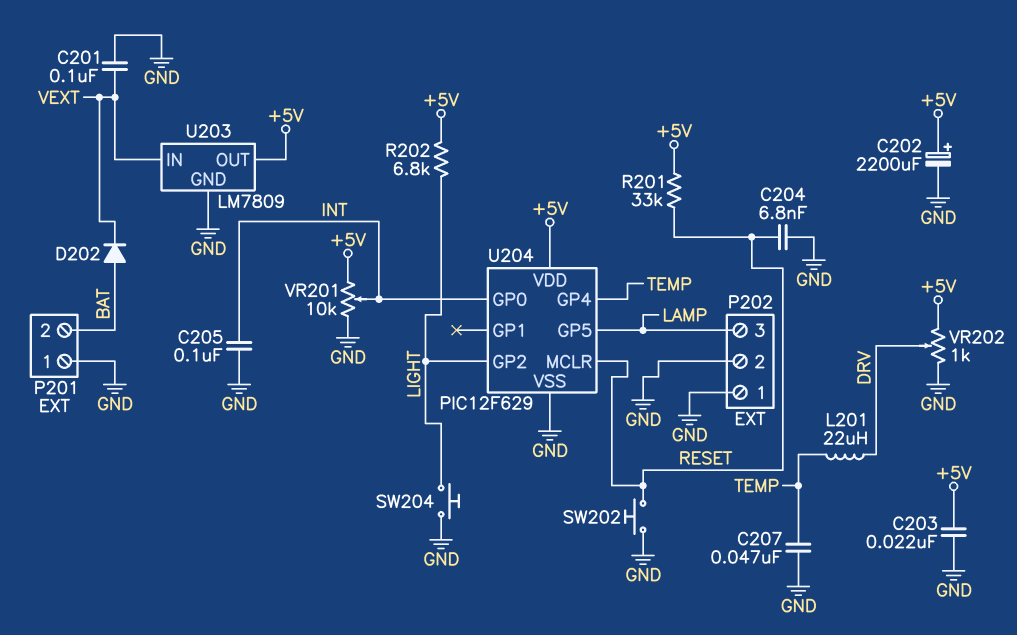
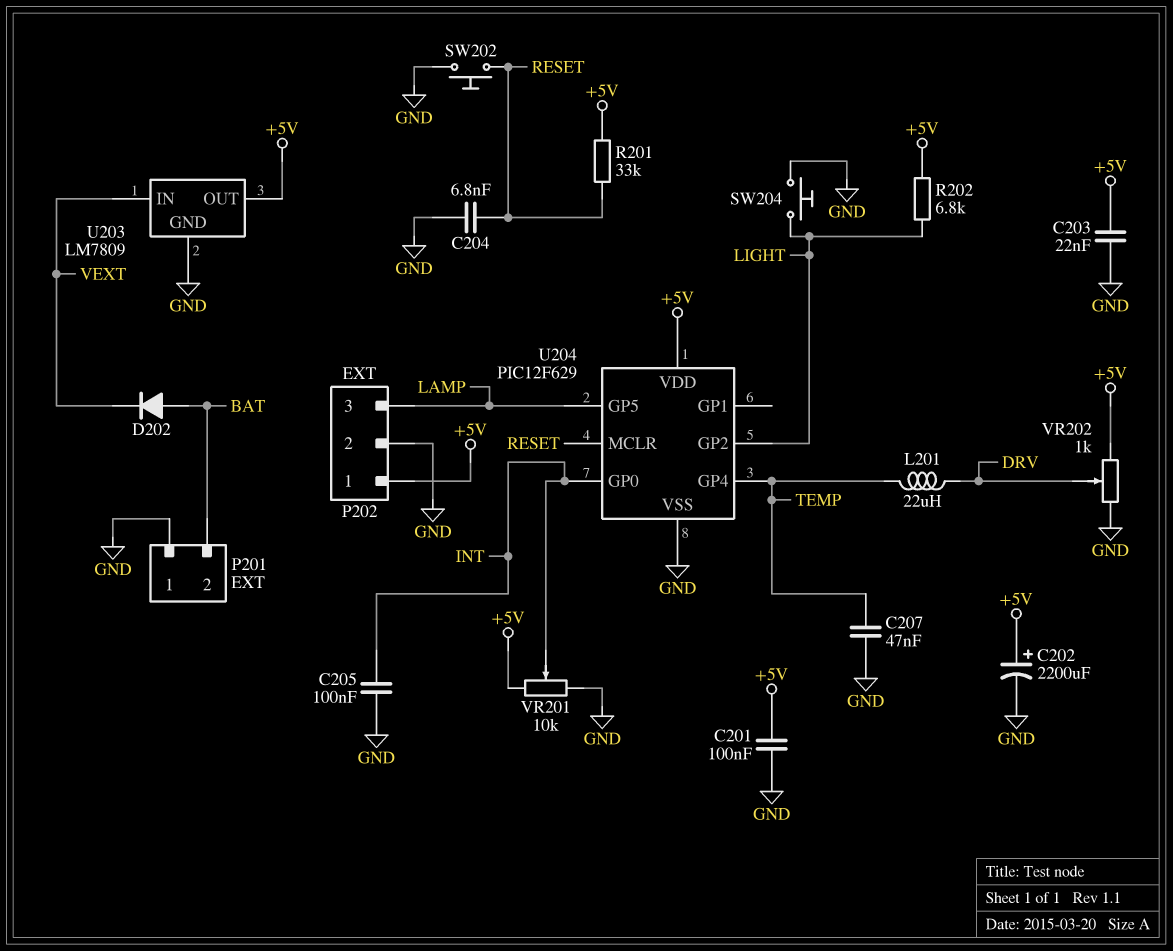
C201: 100nF (GND, VEXT) -> 100nF (+5V, GND)
P202 pin 1: GND -> +5V

